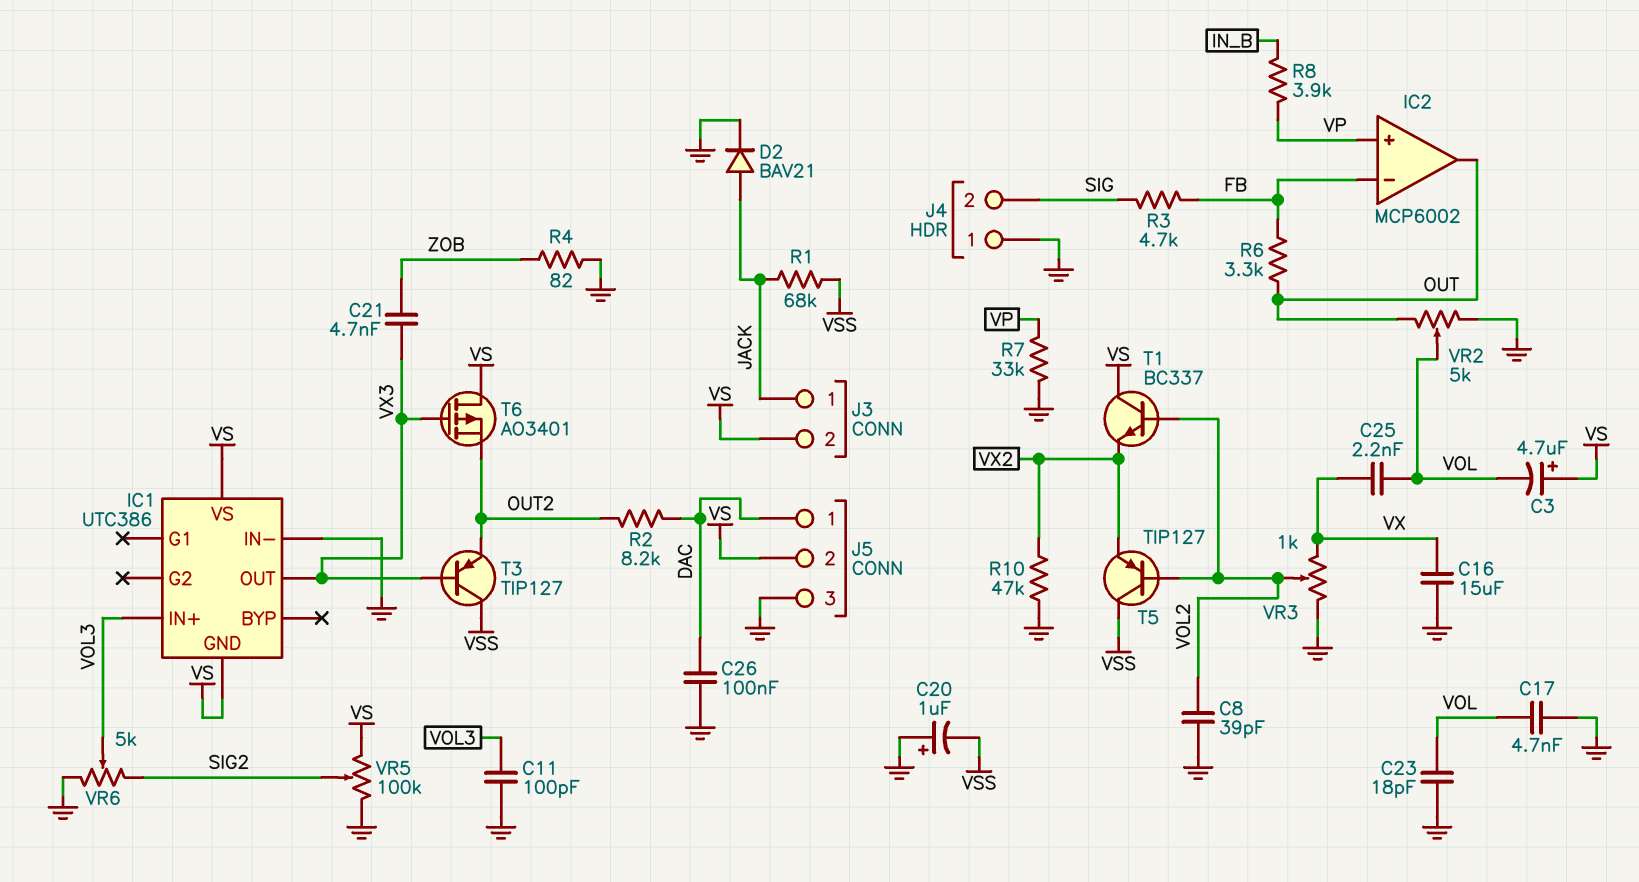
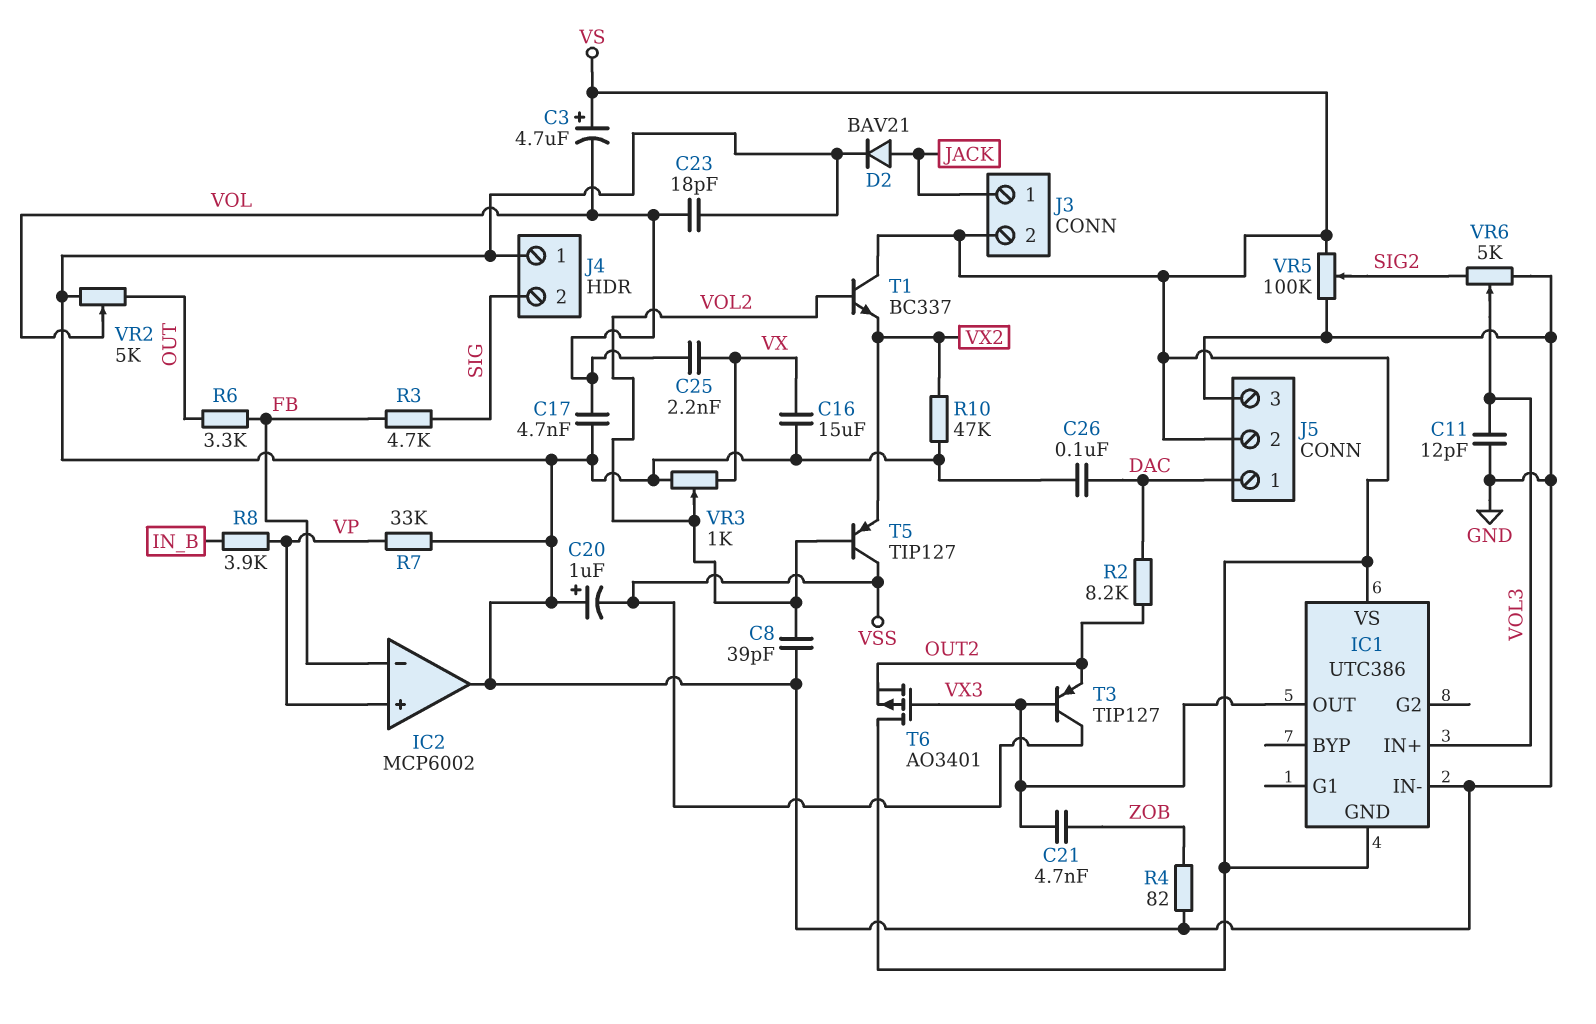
C11: 100pF (GND, VOL3) -> 12pF (GND, VOL3)
IC2 pin out: OUT -> GND
R1: 68k (JACK, VSS) -> none

